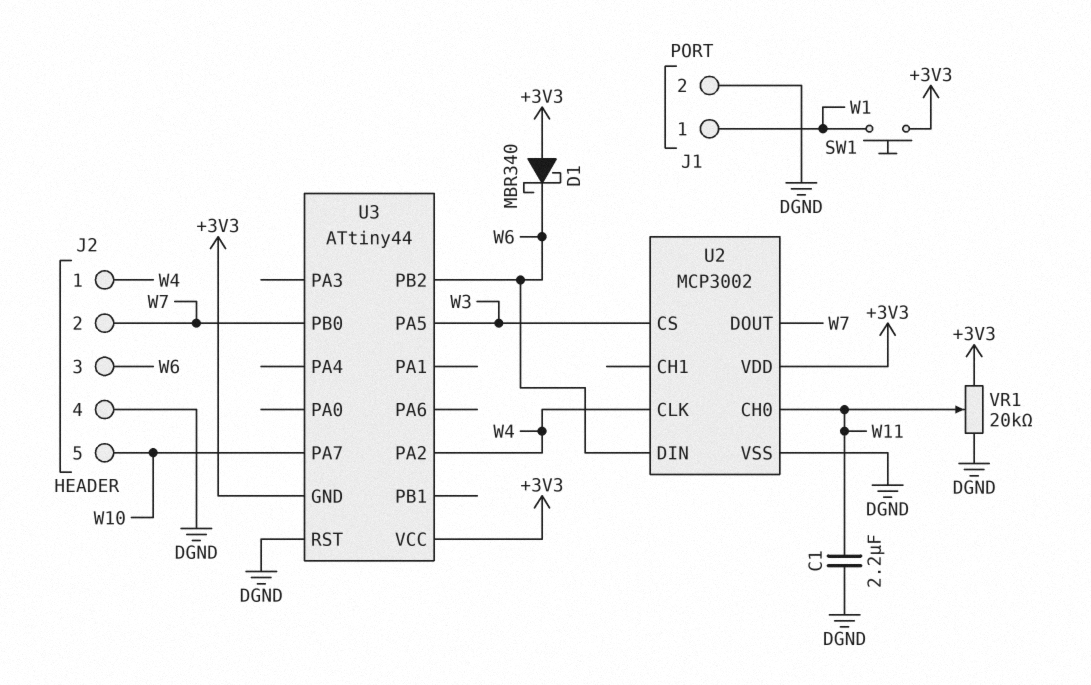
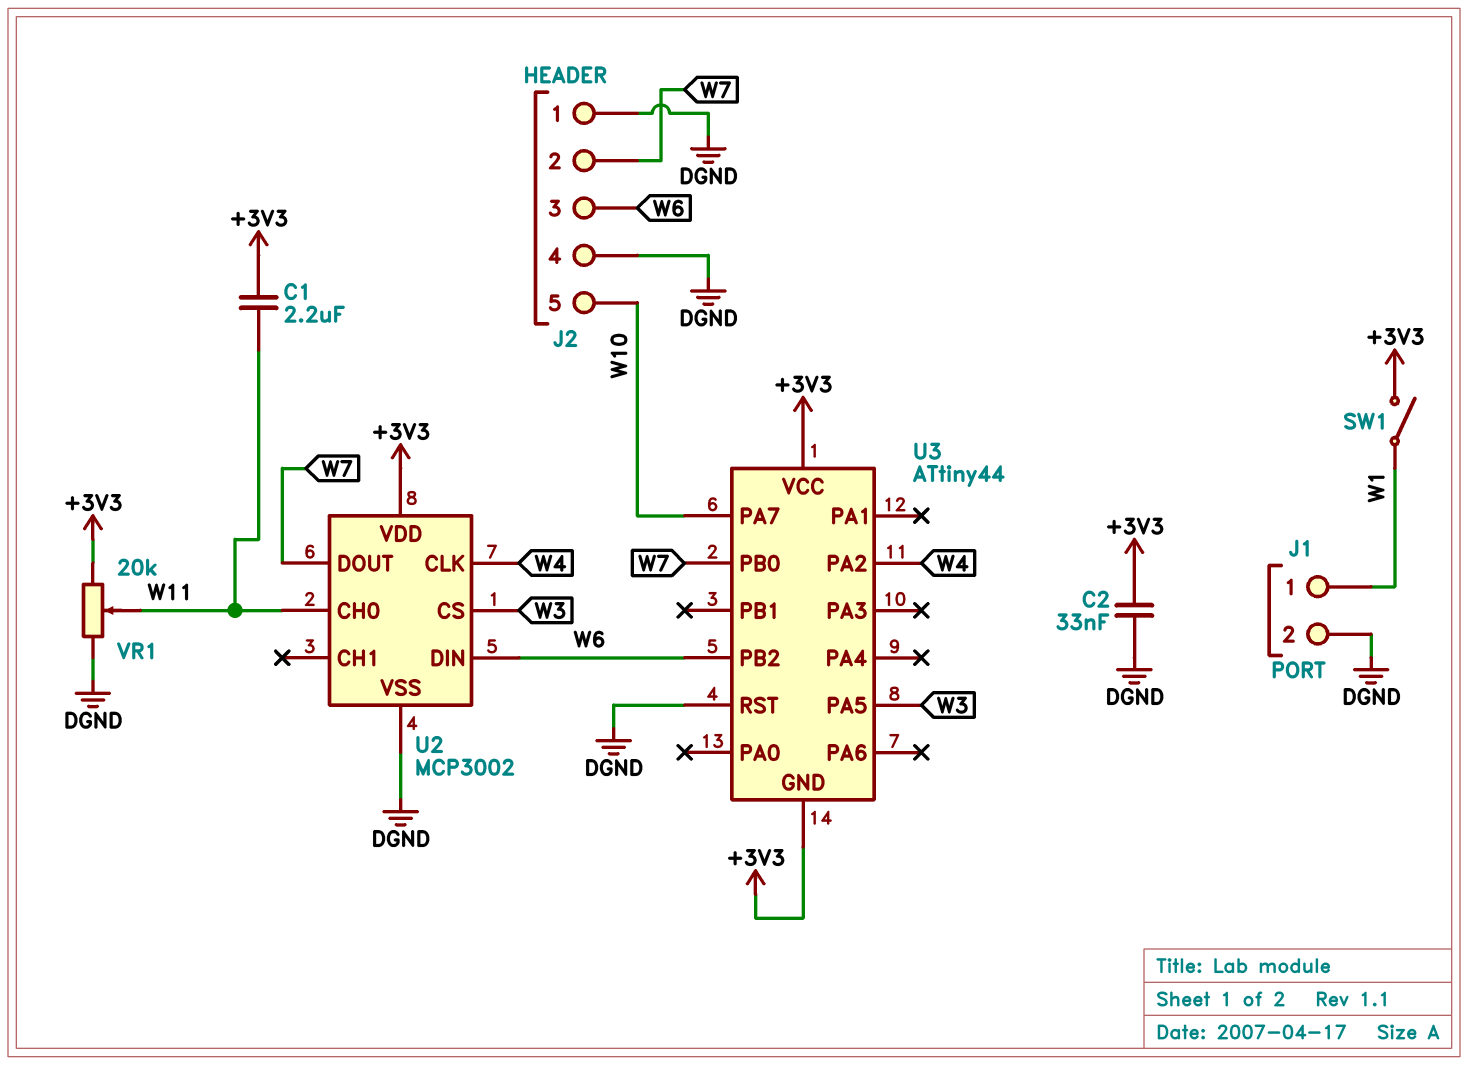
C1: 2.2uF (DGND, W11) -> 2.2uF (+3V3, W11)
C2: none -> 33nF (+3V3, DGND)
D1: schottky MBR340 (A +3V3, K W6) -> none
J2 pin 1: W4 -> DGND
SW1: button (+3V3, W1) -> switch (+3V3, W1)

